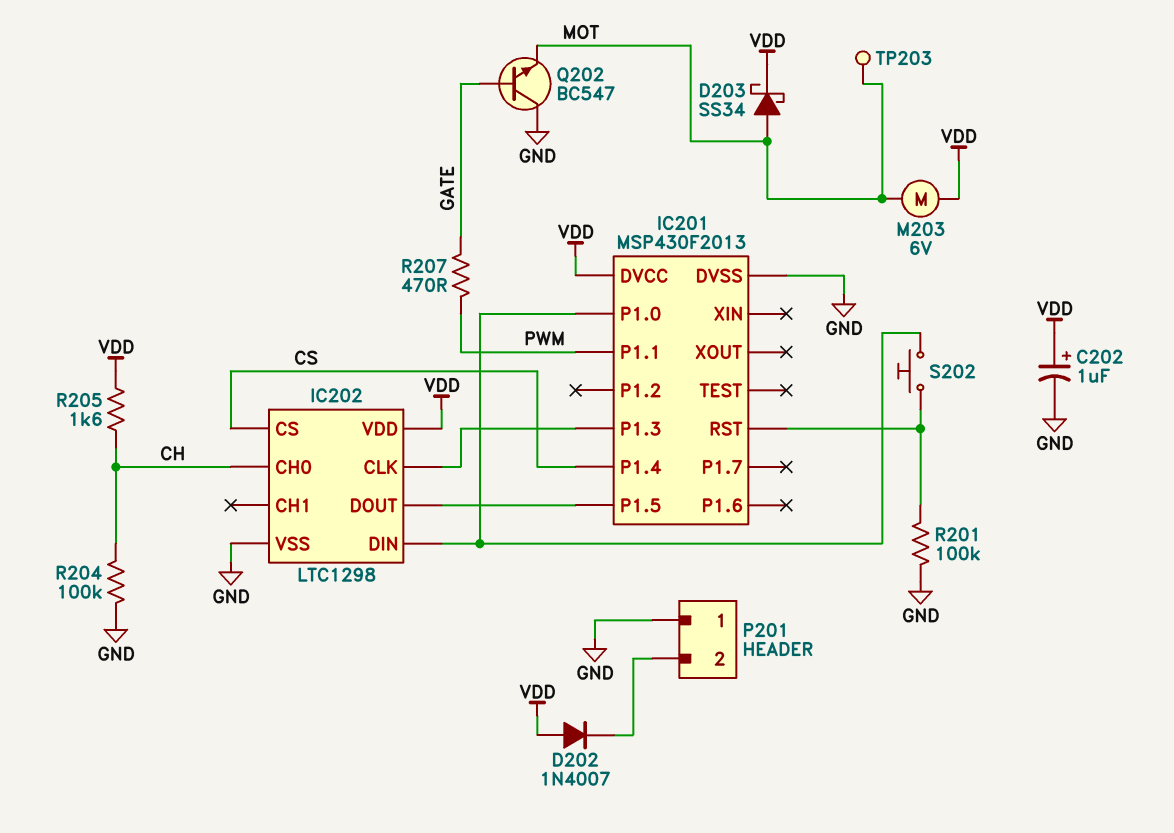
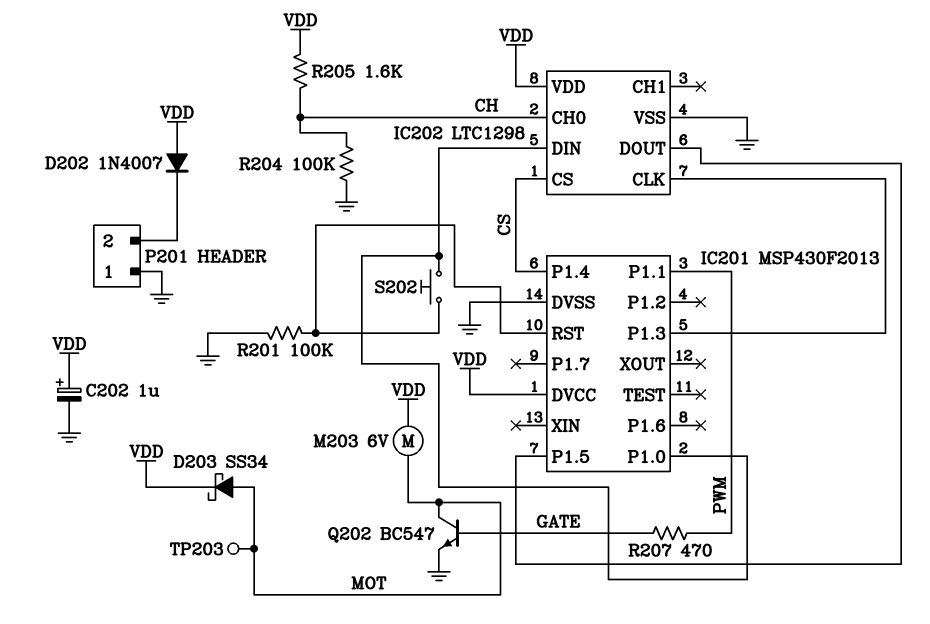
Q202: NPN BC547 (B GATE, C GND, E MOT) -> NPN BC547 (B GATE, C MOT, E GND)

